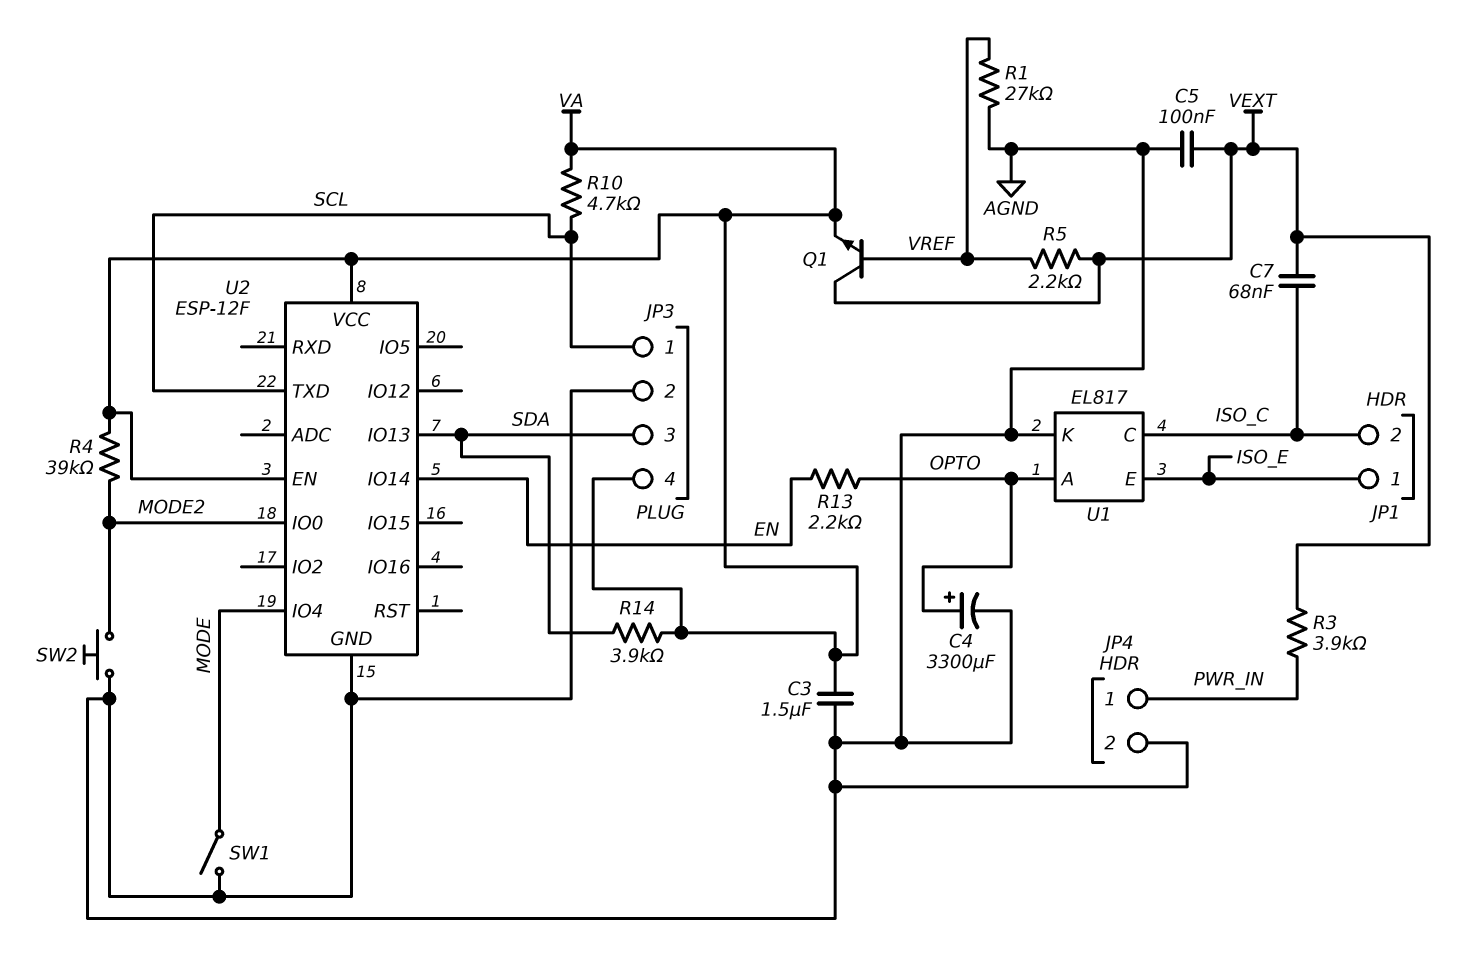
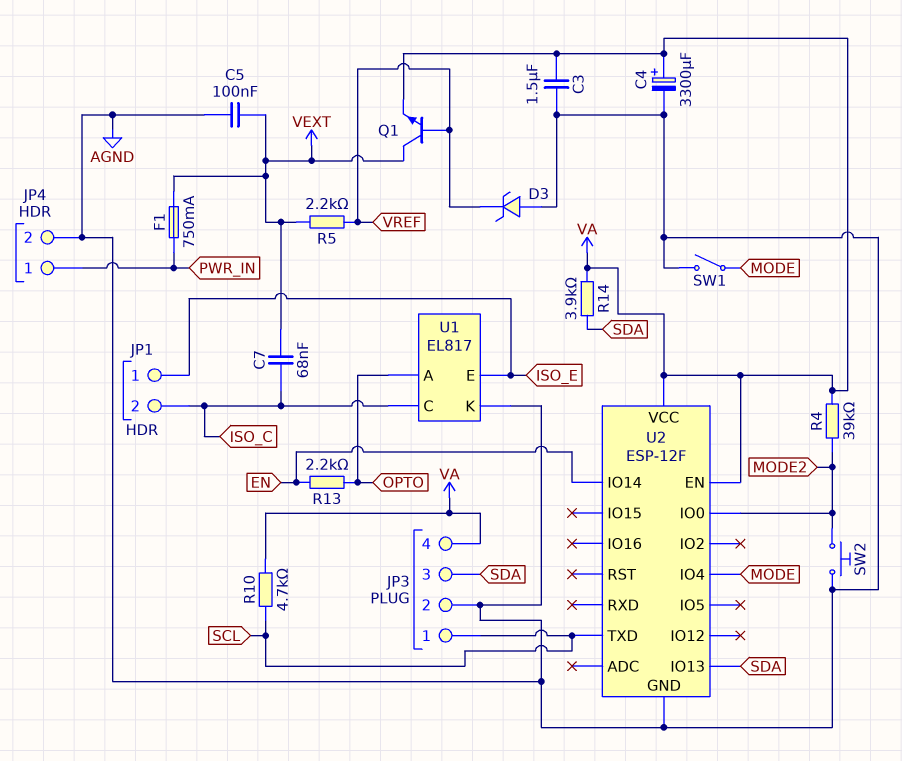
C4: 3300uF (plus OPTO, minus AGND) -> 3300uF (plus VA, minus AGND)
D3: none -> zener (A AGND, K VREF)
F1: none -> 750mA (PWR_IN, VEXT)
R1: 27k (AGND, VREF) -> none
R3: 3.9k (PWR_IN, VEXT) -> none

